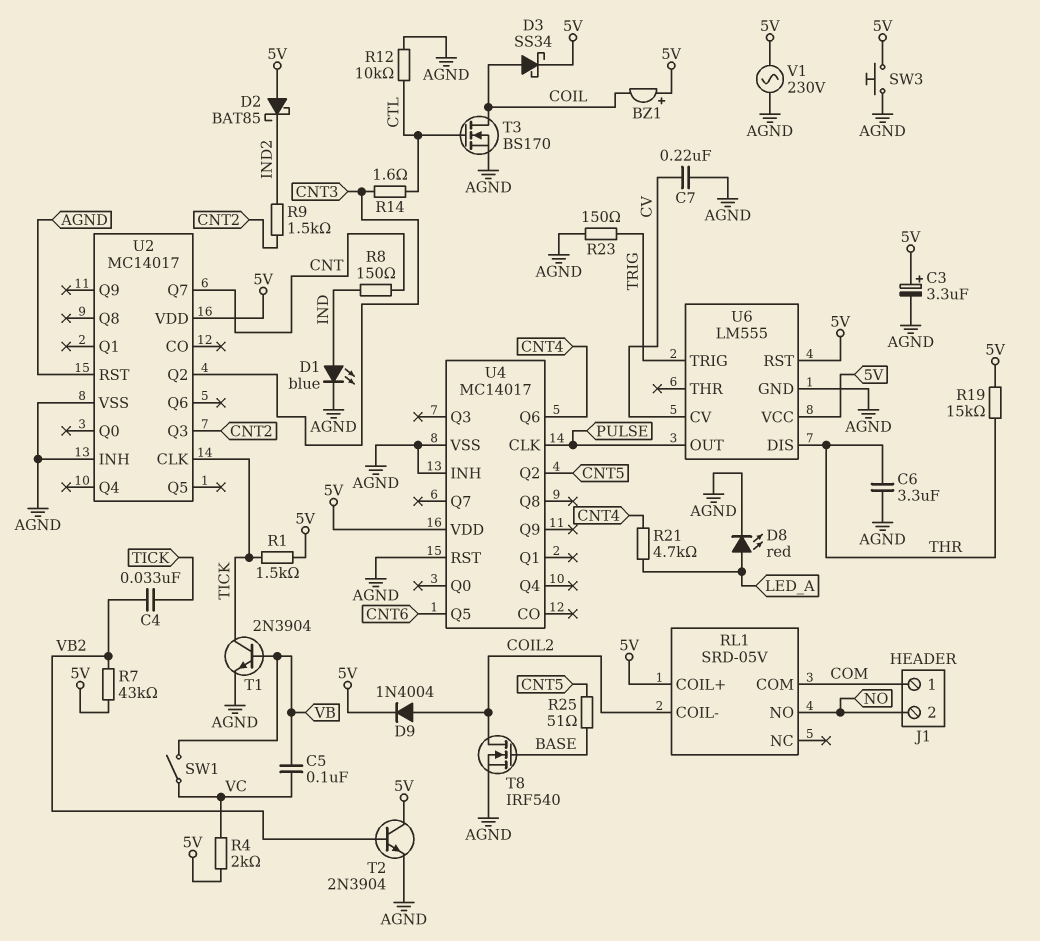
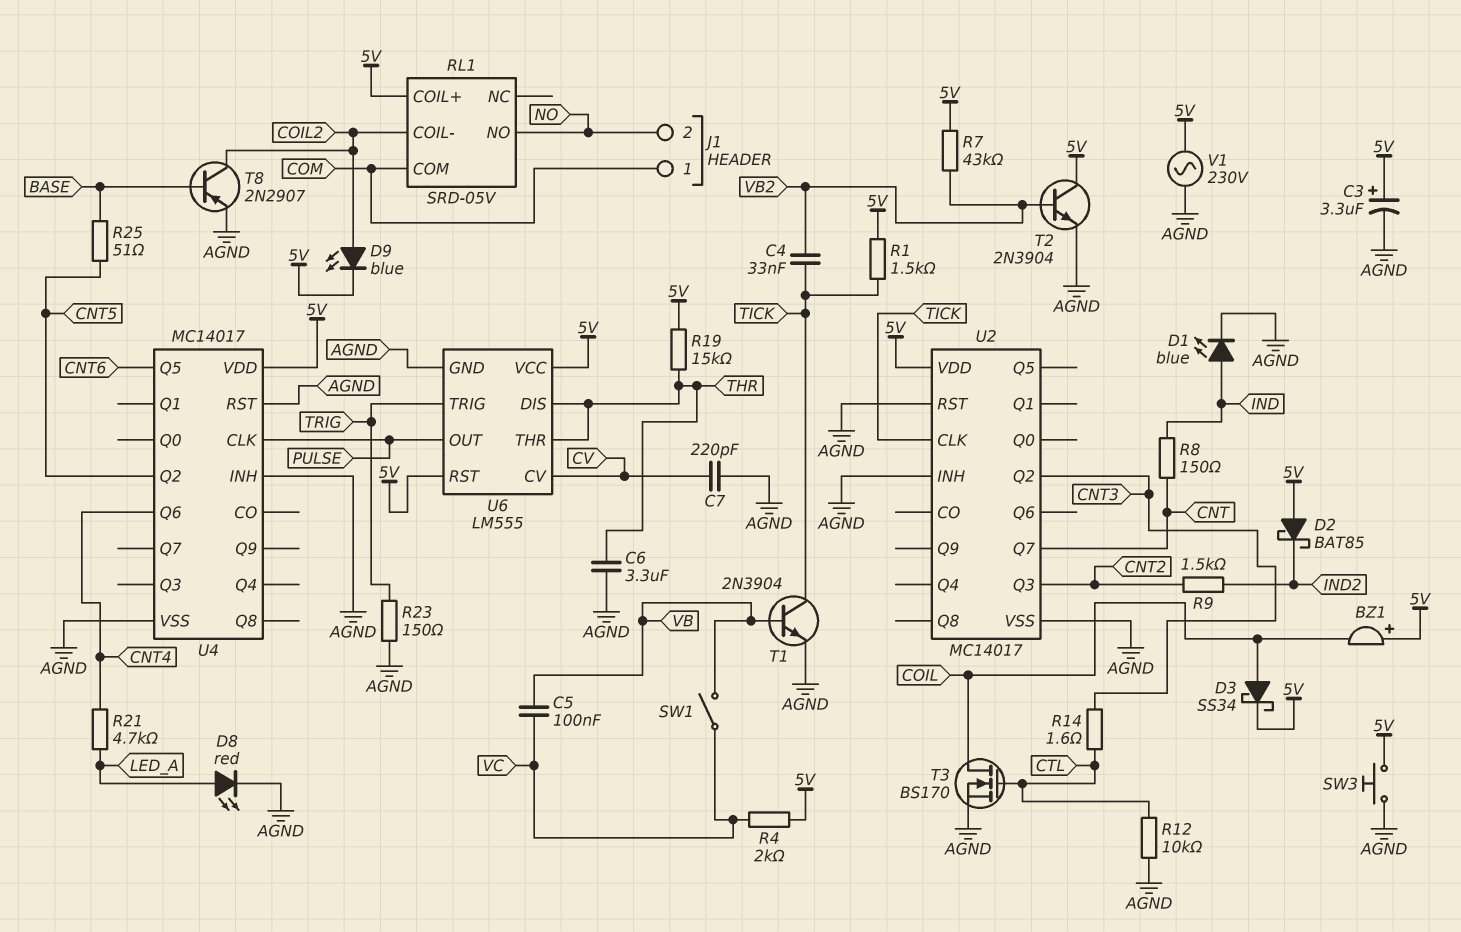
C7: 220nF (AGND, CV) -> 220pF (AGND, CV)
D9: diode 1N4004 (A COIL2, K 5V) -> LED blue (A COIL2, K 5V)
T8: NMOS IRF540 (G BASE, D COIL2, S AGND) -> PNP 2N2907 (B BASE, C COIL2, E AGND)
U6 pin THR: none -> THR

